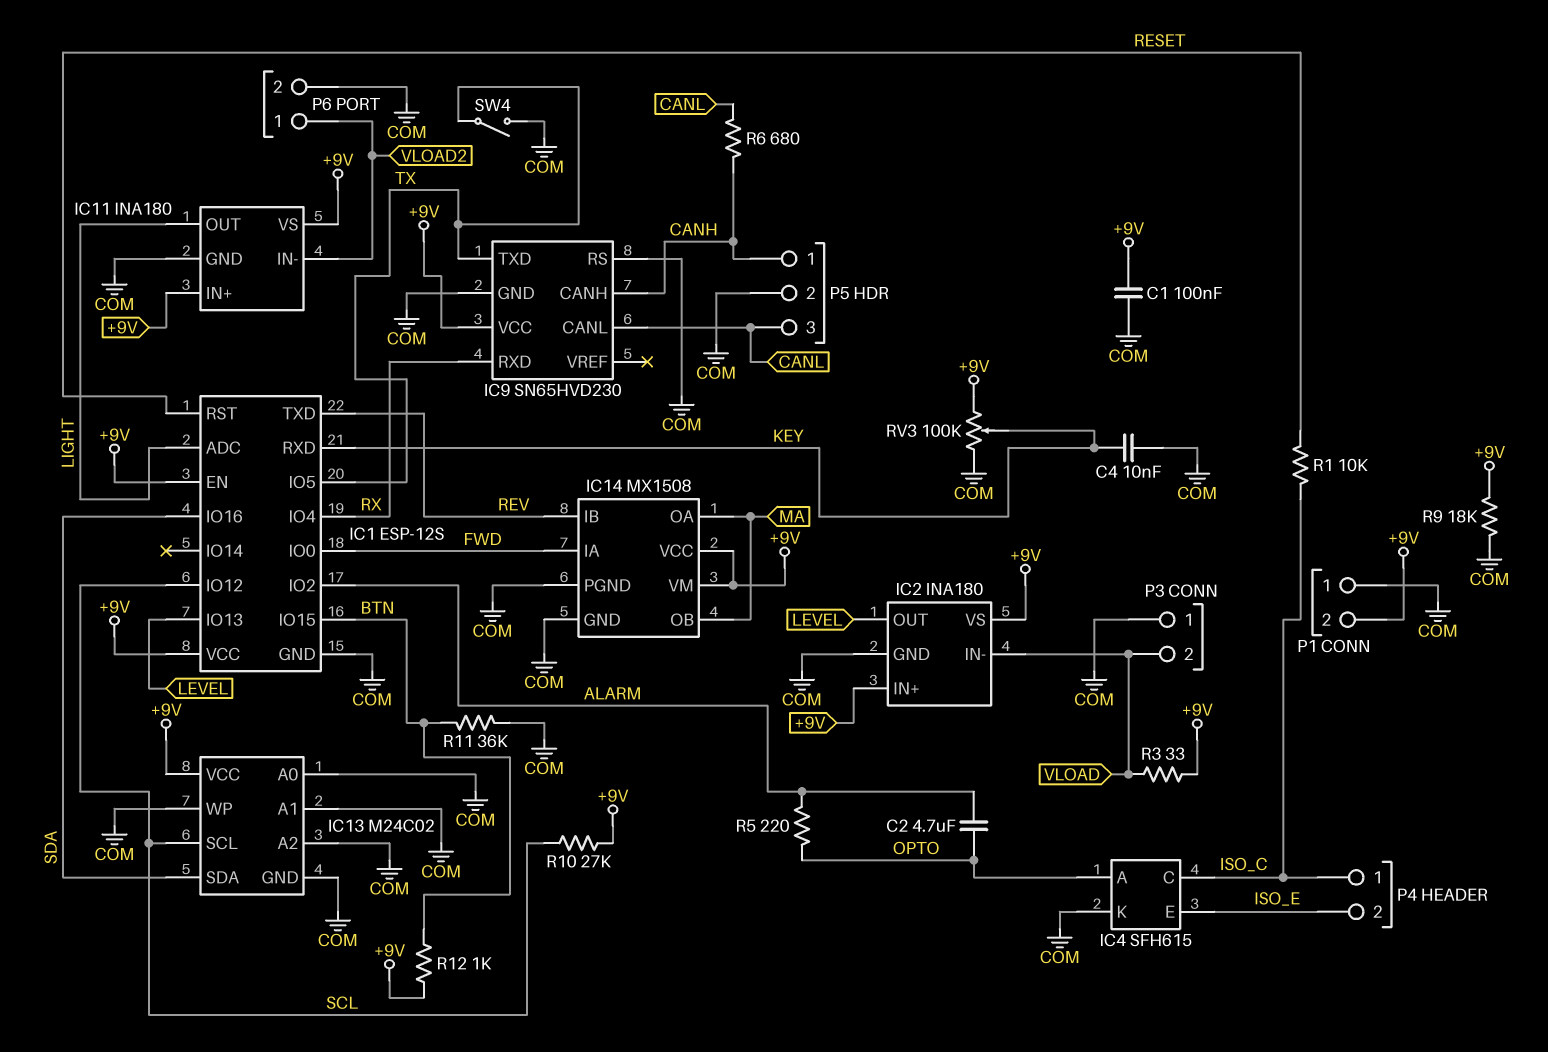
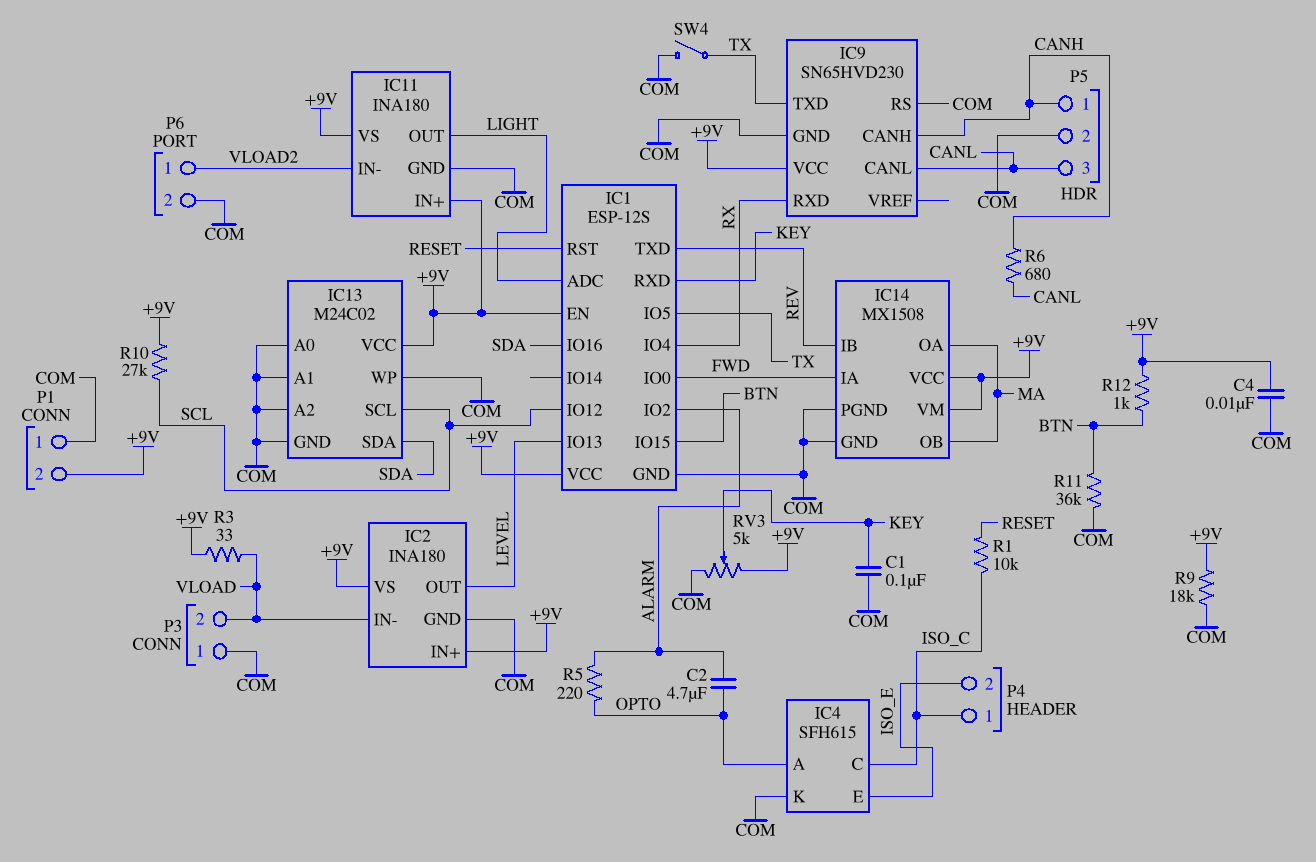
C1: 100nF (+9V, COM) -> 100nF (COM, KEY)
C4: 10nF (COM, KEY) -> 10nF (+9V, COM)
RV3: 100k (+9V, COM, wiper KEY) -> 5k (+9V, COM, wiper KEY)

